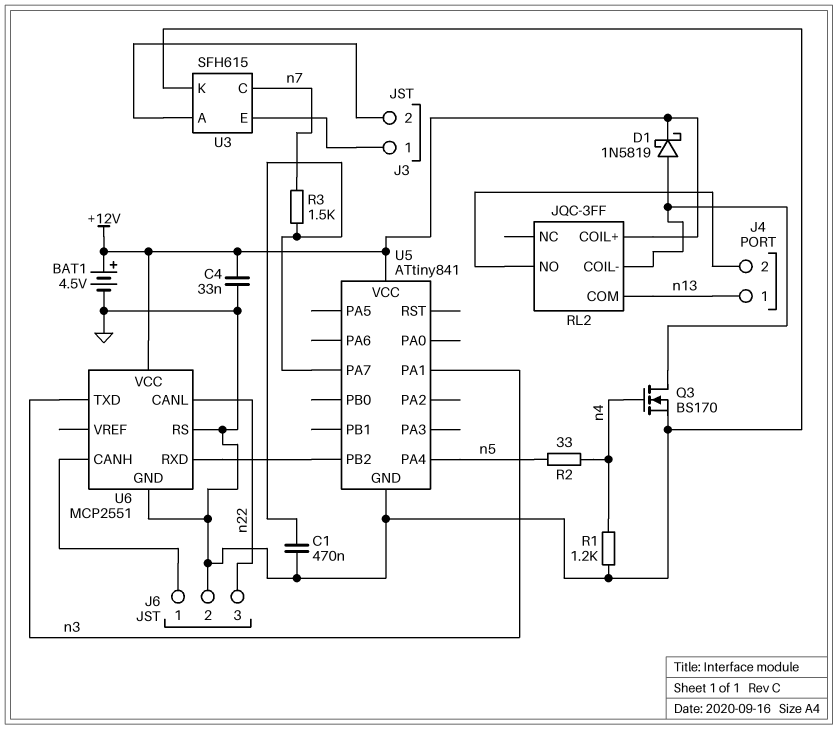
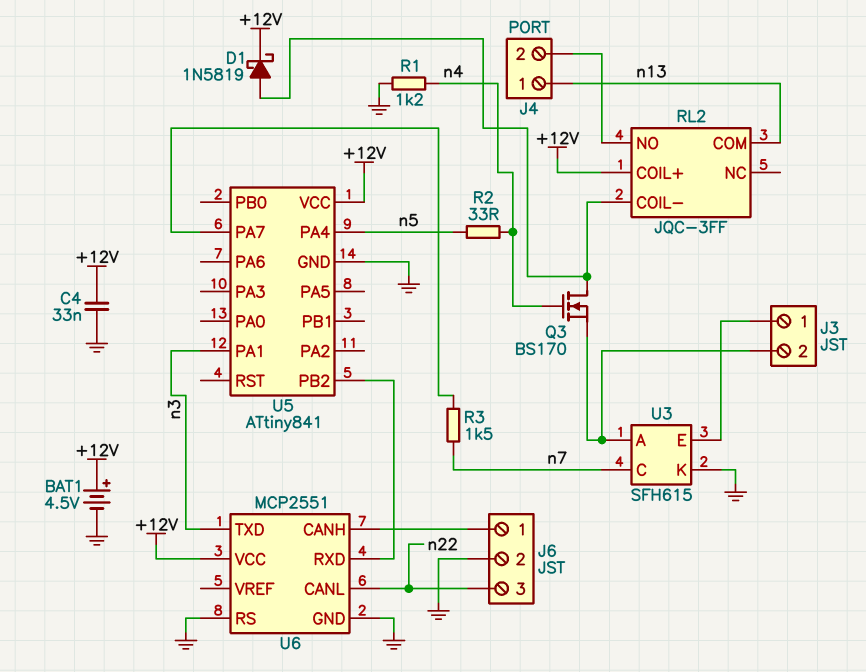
C1: 470nF (GND, U5/PA7) -> none
Q3: NMOS BS170 (G n4, D RL2/COIL-, S GND) -> NMOS BS170 (G n4, D RL2/COIL-, S J3/2)

